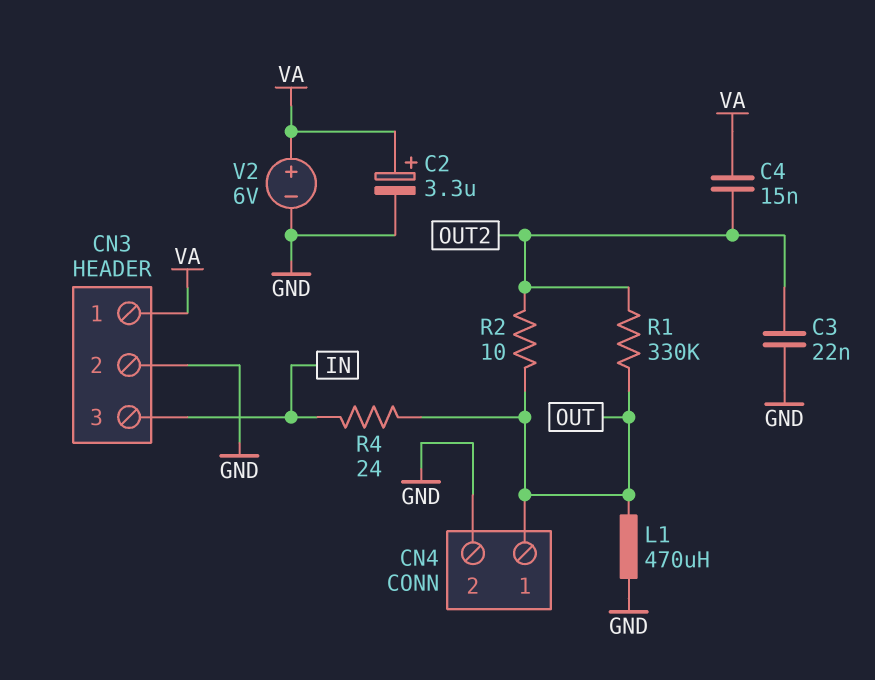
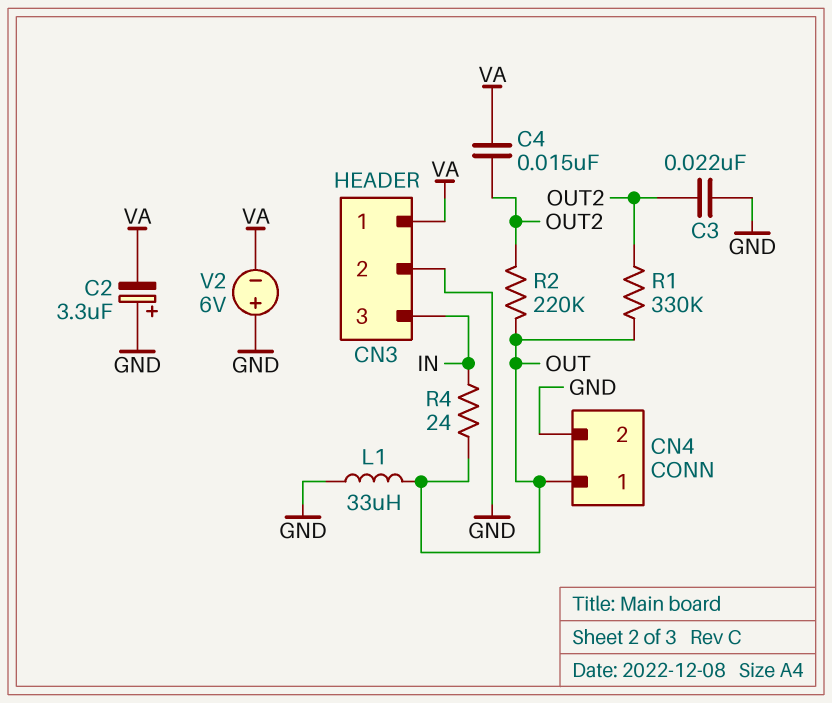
C2: 3.3uF (plus VA, minus GND) -> 3.3uF (plus GND, minus VA)
L1: 470uH (GND, OUT) -> 33uH (GND, OUT)
R2: 10 (OUT, OUT2) -> 220k (OUT, OUT2)
V2: 6V (plus VA, minus GND) -> 6V (plus GND, minus VA)

